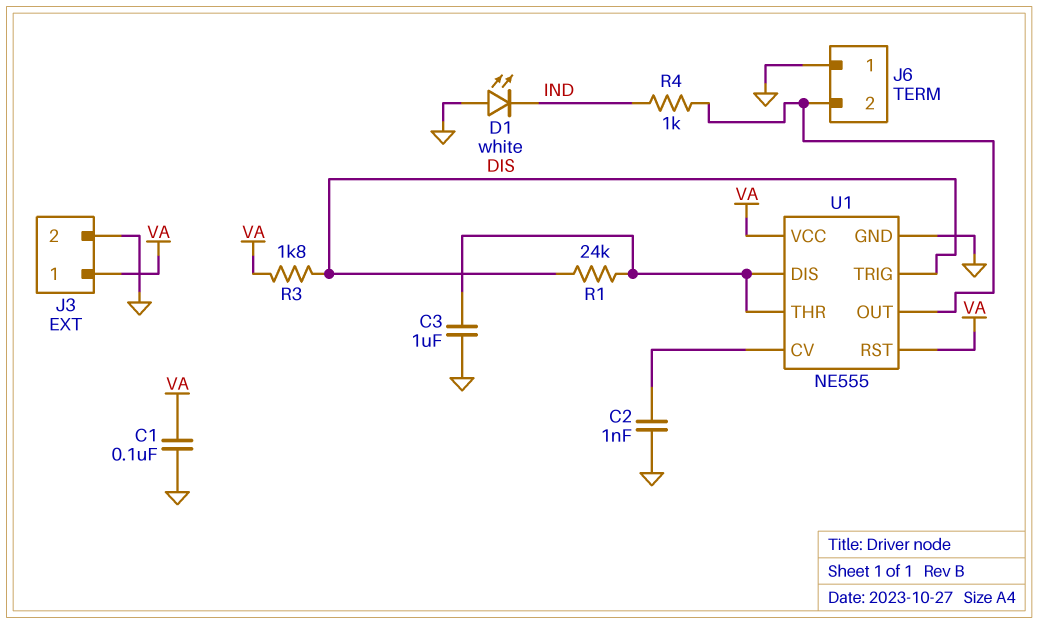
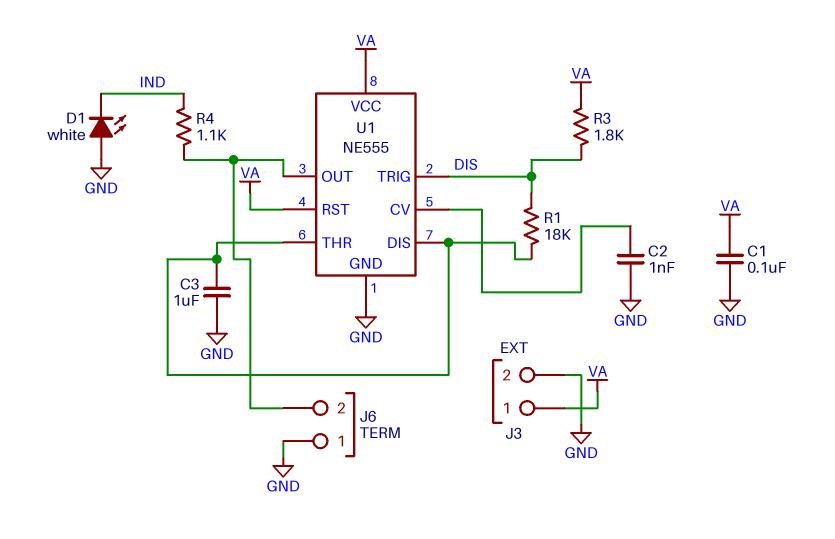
R1: 24k (DIS, U1/DIS) -> 18k (DIS, U1/DIS)
R4: 1k (IND, J6/2) -> 1.1k (IND, J6/2)

